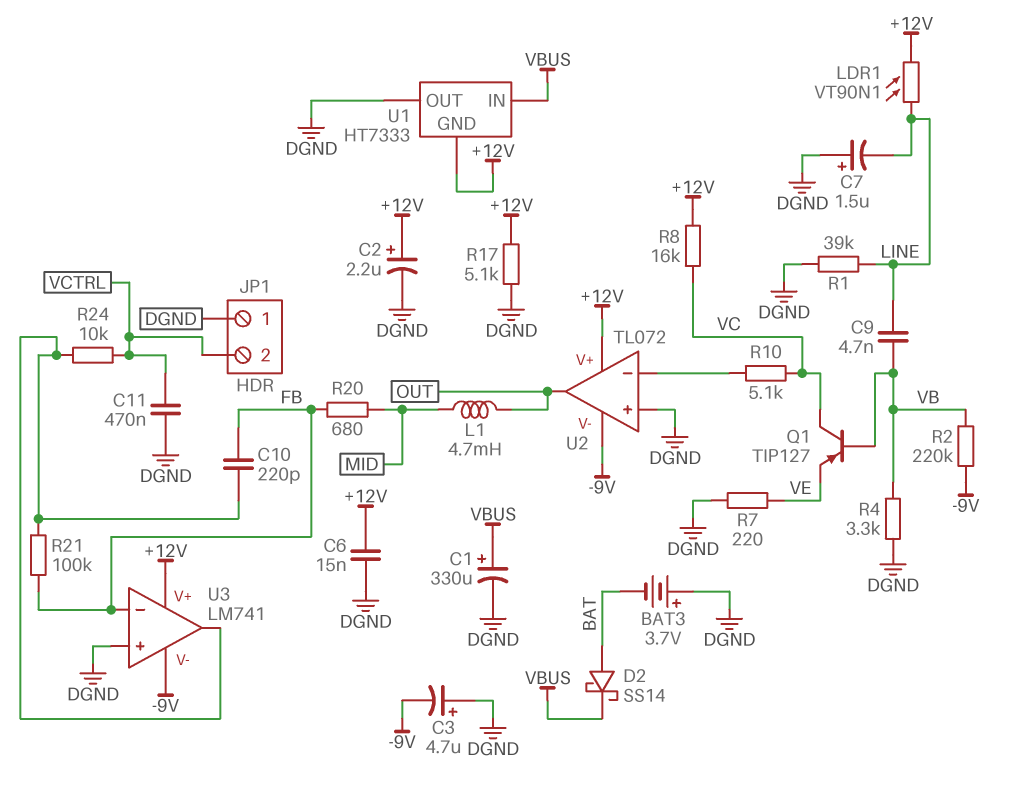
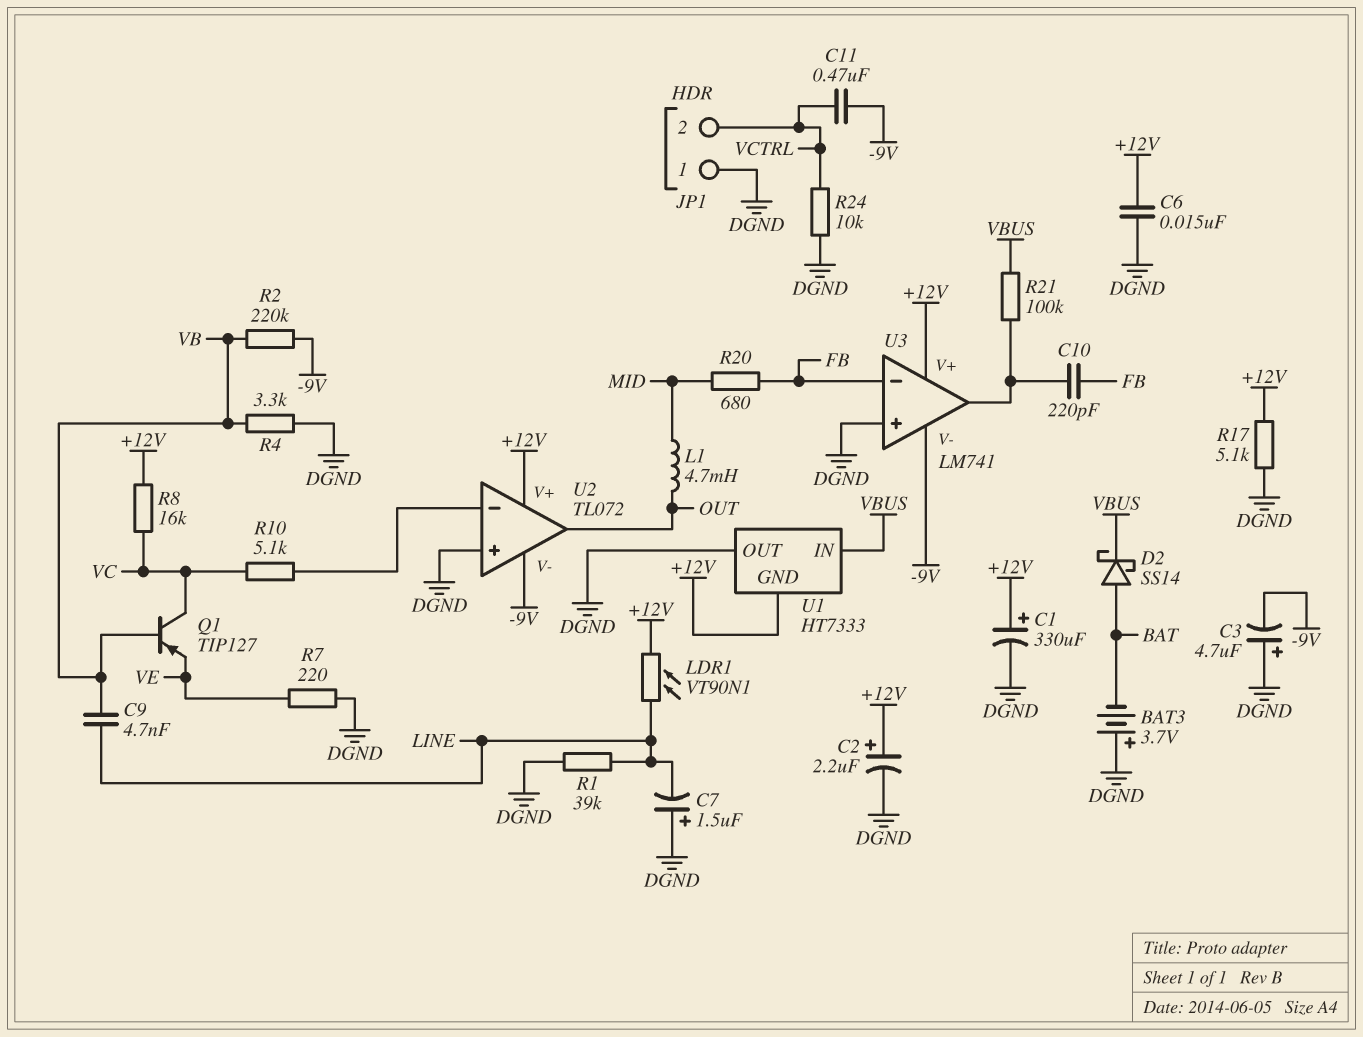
C1: 330uF (plus VBUS, minus DGND) -> 330uF (plus +12V, minus DGND)
C11: 470nF (DGND, VCTRL) -> 470nF (-9V, VCTRL)
R21: 100k (FB, U3/out) -> 100k (U3/out, VBUS)
R24: 10k (U3/out, VCTRL) -> 10k (DGND, VCTRL)

